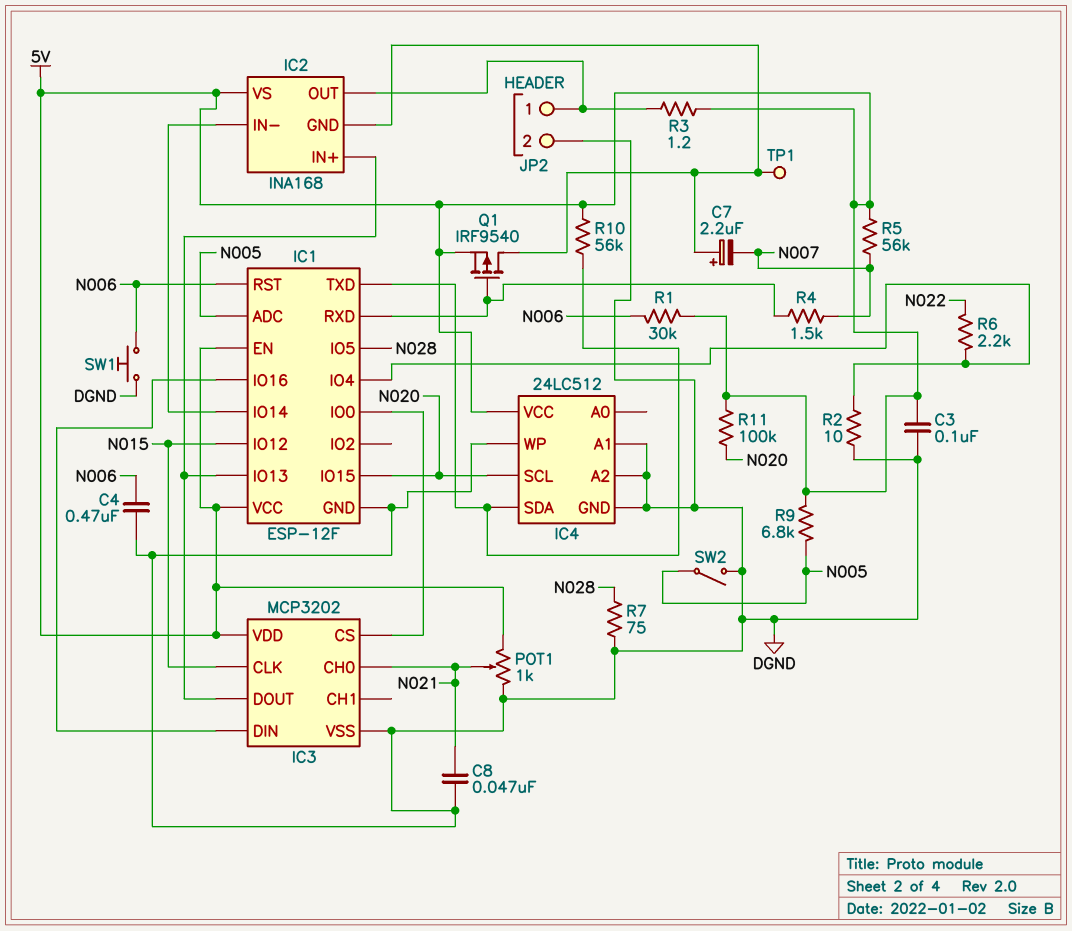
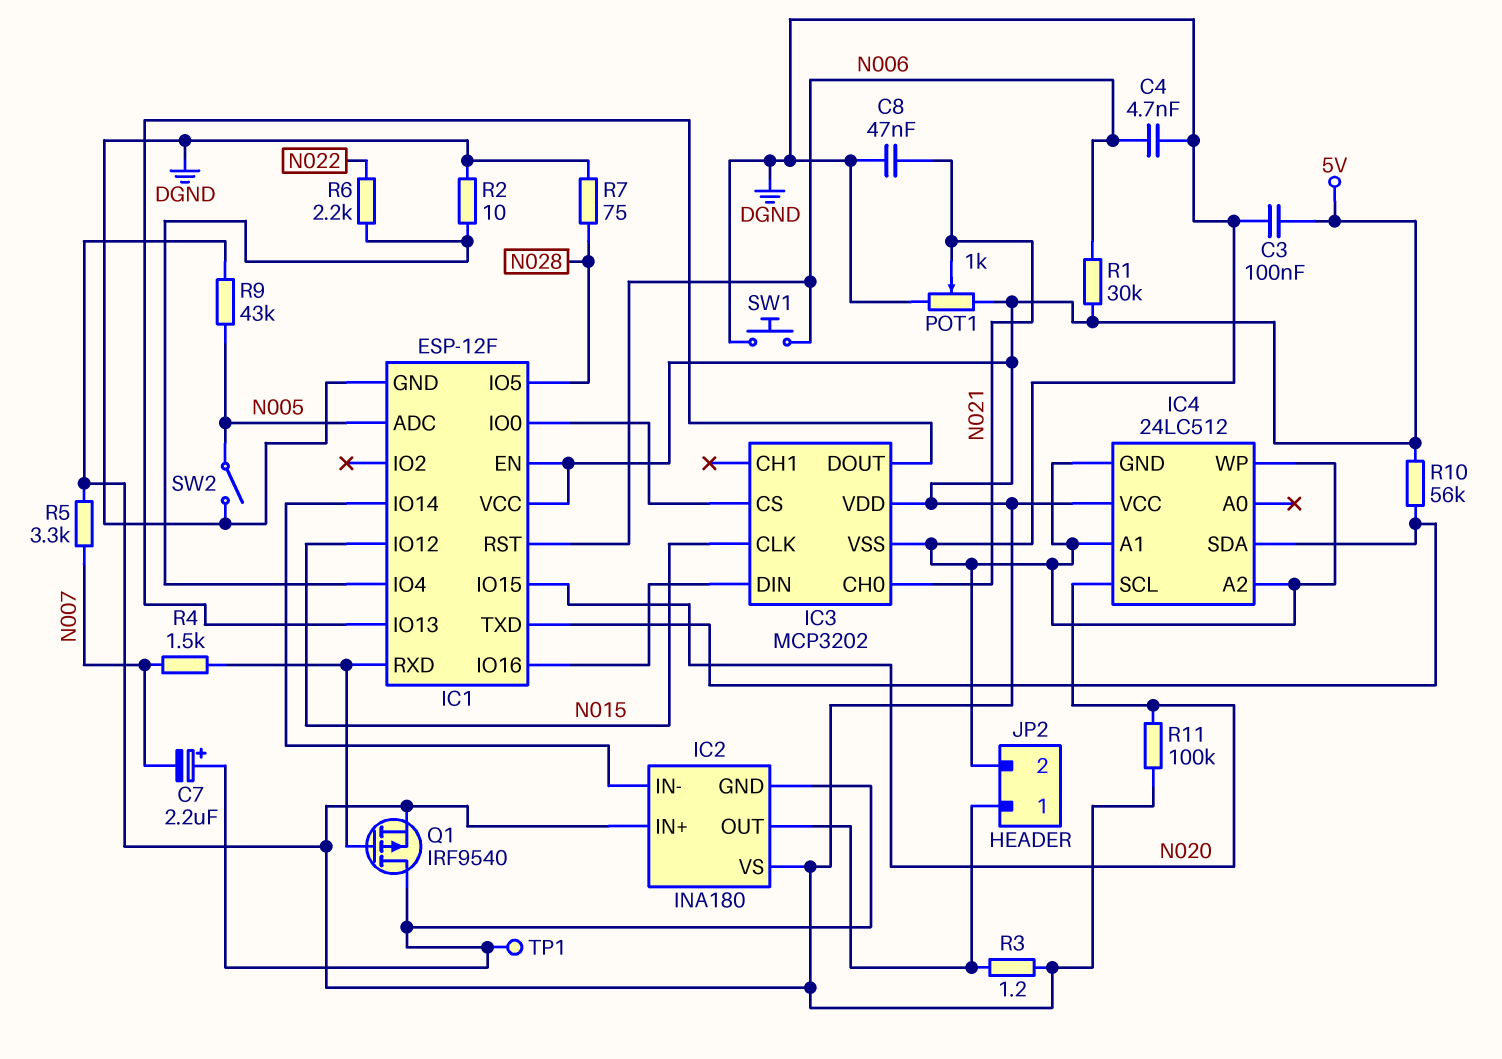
C4: 470nF (DGND, N006) -> 4.7nF (DGND, N006)
IC2: INA168 -> INA180
IC2 pin IN+: IC1/IO13 -> 5V
R5: 56k (5V, N007) -> 3.3k (5V, N007)
R9: 6.8k (5V, N005) -> 43k (5V, N005)

